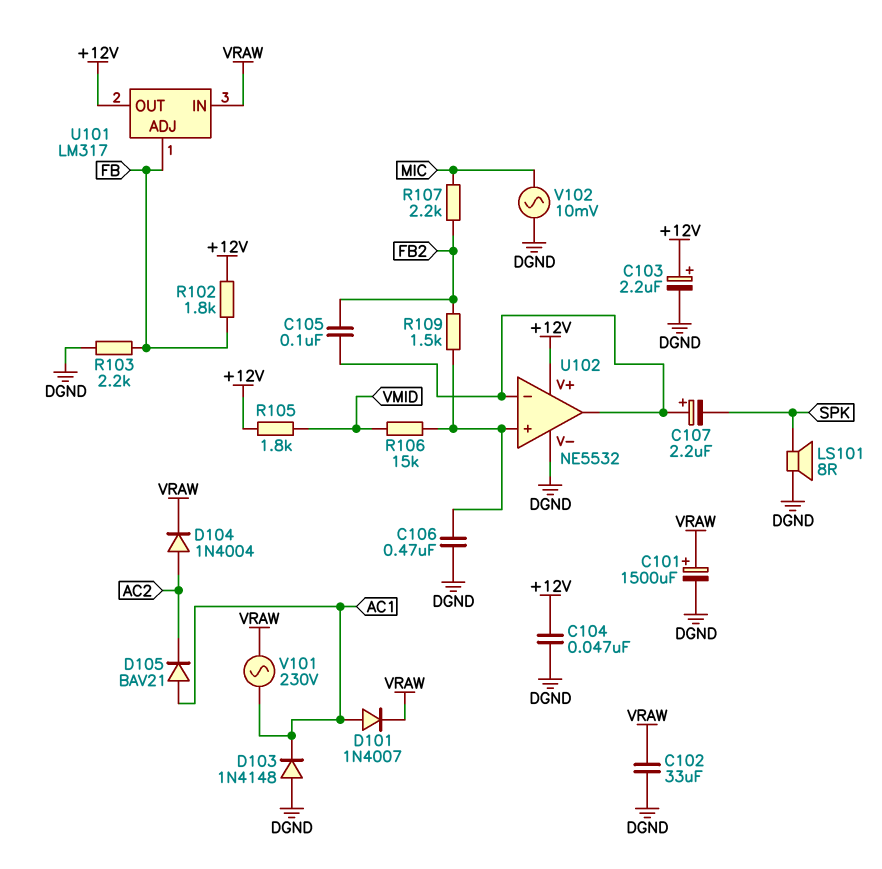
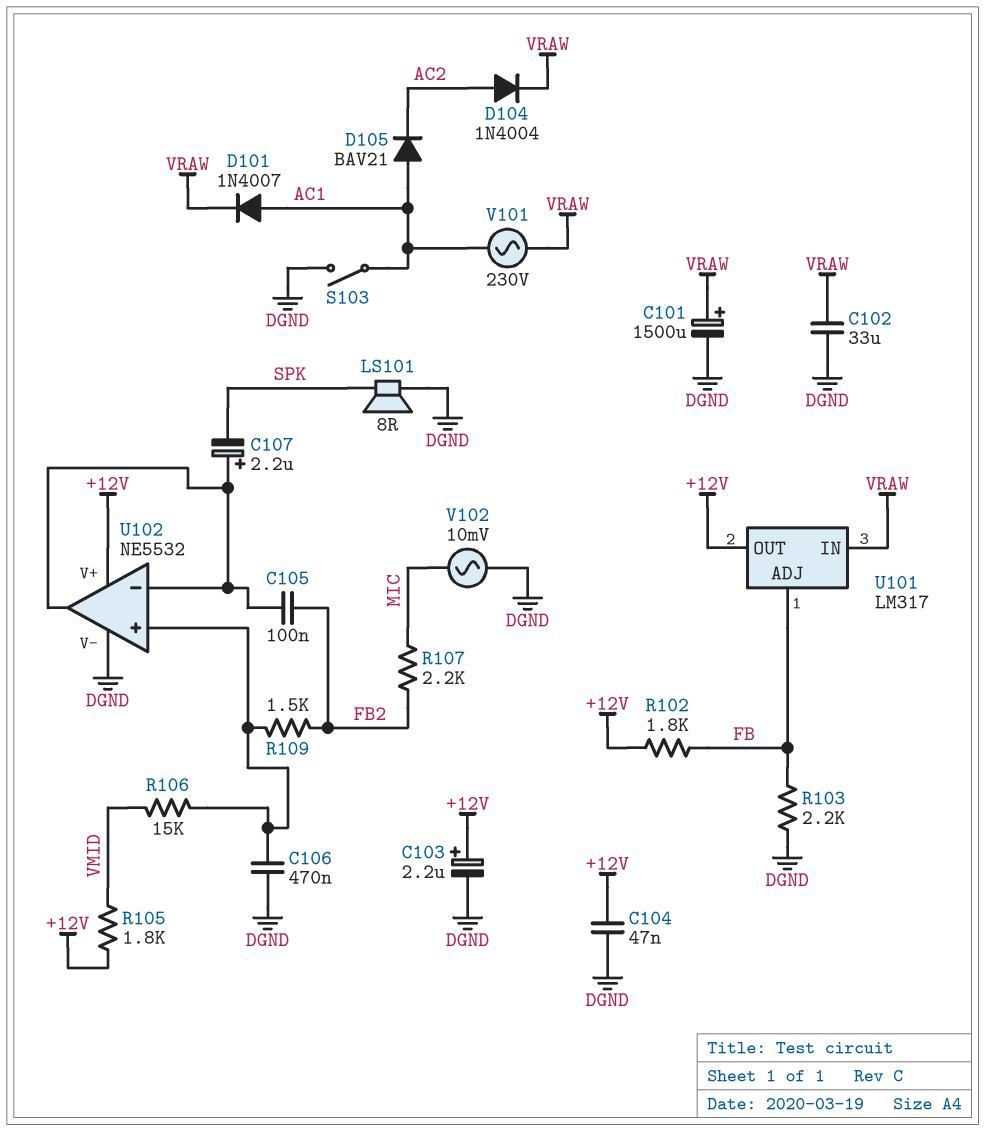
D103: diode 1N4148 (A DGND, K AC1) -> none
S103: none -> switch (AC1, DGND)

